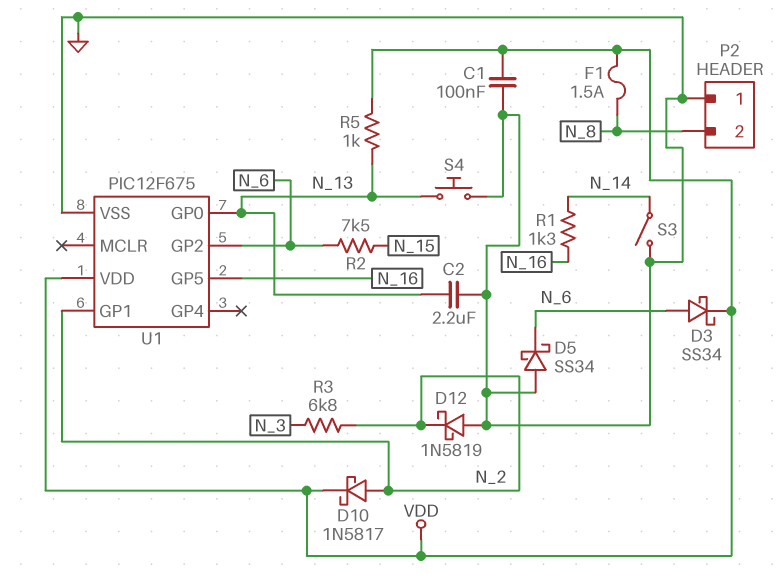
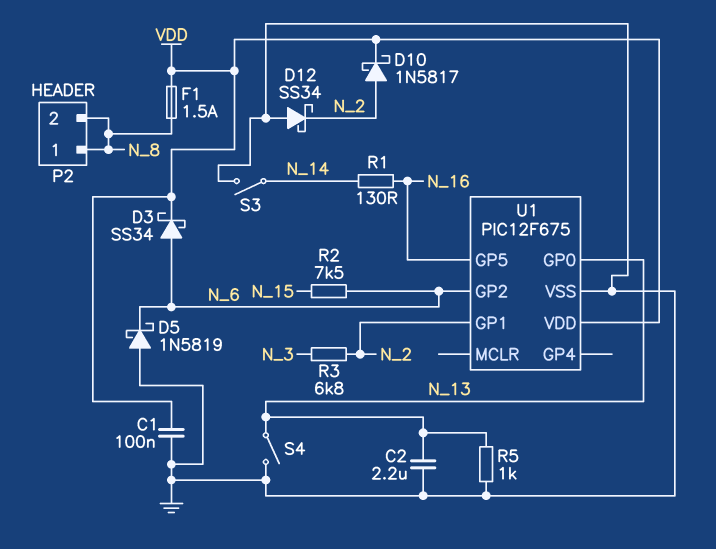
D5: schottky SS34 (A GND, K N_6) -> schottky 1N5819 (A GND, K N_6)
D12: schottky 1N5819 (A GND, K N_2) -> schottky SS34 (A GND, K N_2)
P2 pin 1: GND -> N_8
R1: 1.3k (N_14, N_16) -> 130 (N_14, N_16)
R5: 1k (N_13, VDD) -> 1k (GND, N_13)
S4: button (GND, N_13) -> switch (GND, N_13)

